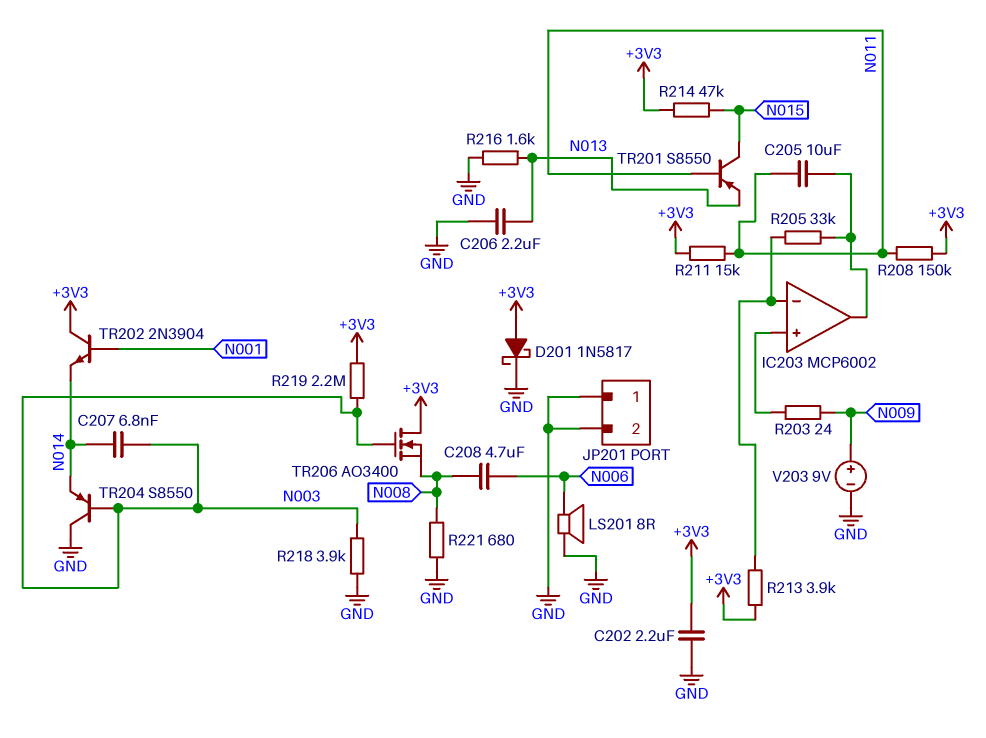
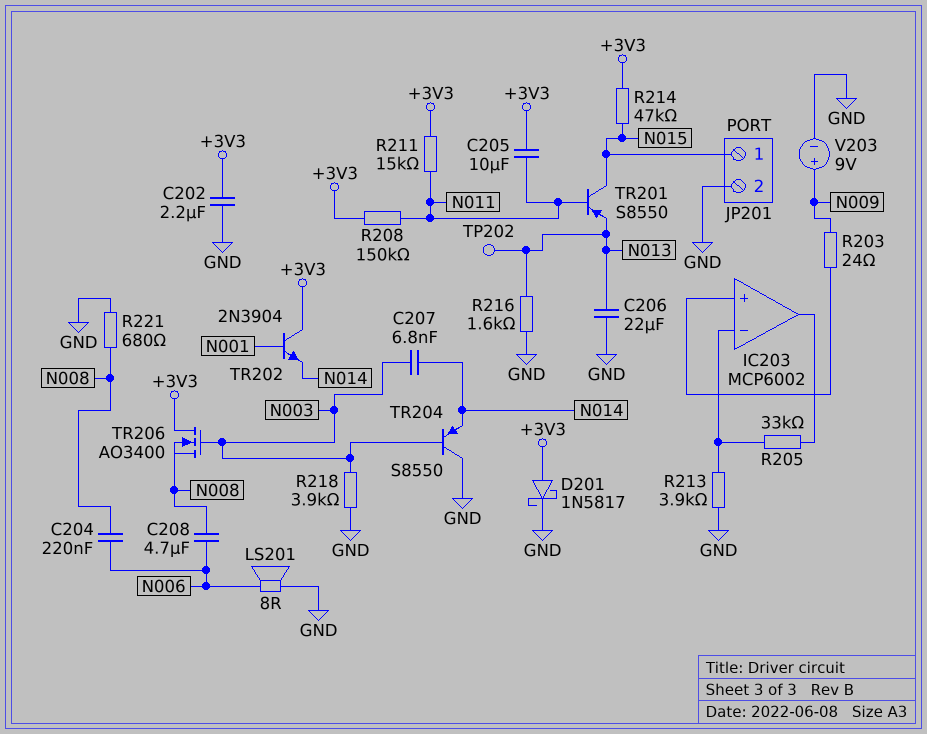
C204: none -> 220nF (N006, N008)
C205: 10uF (IC203/out, N011) -> 10uF (+3V3, N011)
C206: 2.2uF (GND, N013) -> 22uF (GND, N013)
JP201 pin 1: GND -> N015
R213: 3.9k (+3V3, IC203/in-) -> 3.9k (GND, IC203/in-)
R219: 2.2M (+3V3, N003) -> none
TP202: none -> test point (N013)

